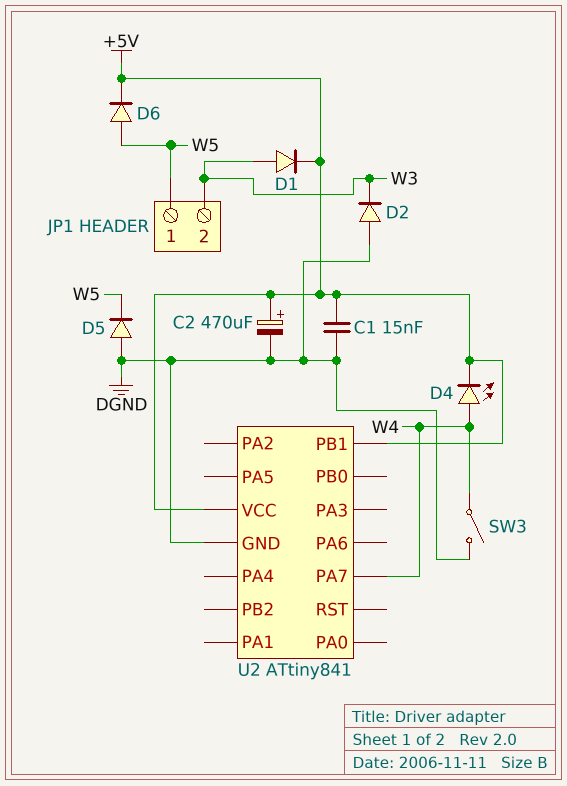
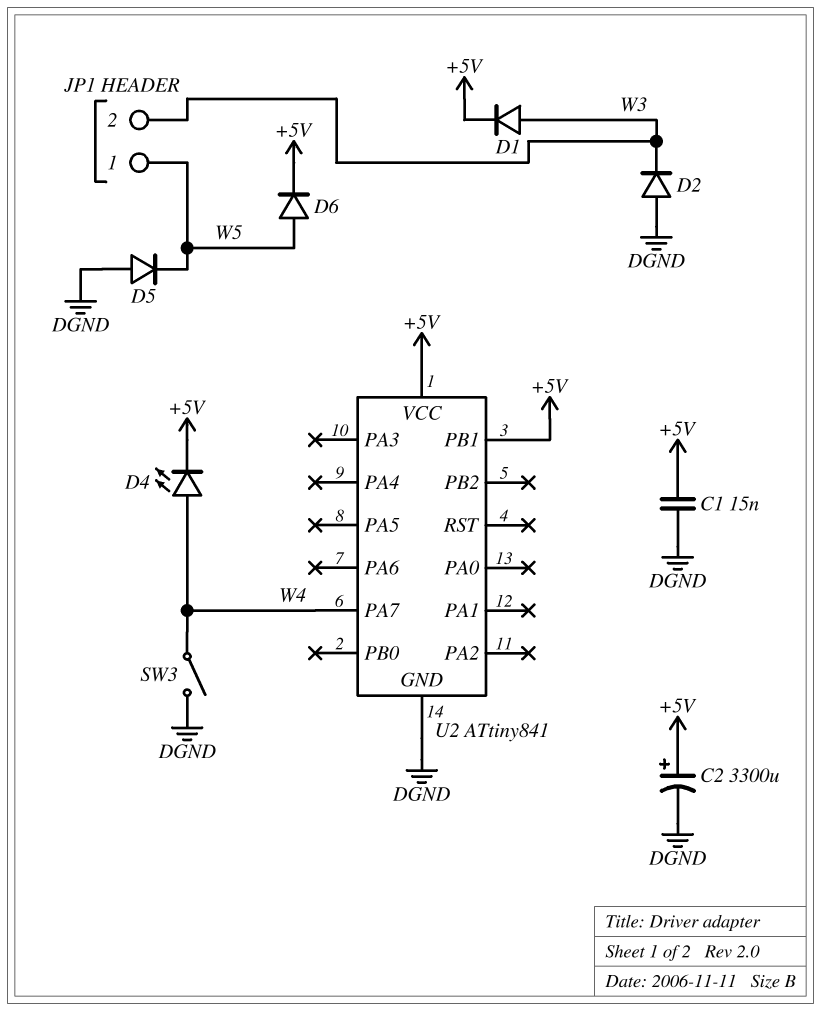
C2: 470uF (plus +5V, minus DGND) -> 3300uF (plus +5V, minus DGND)

